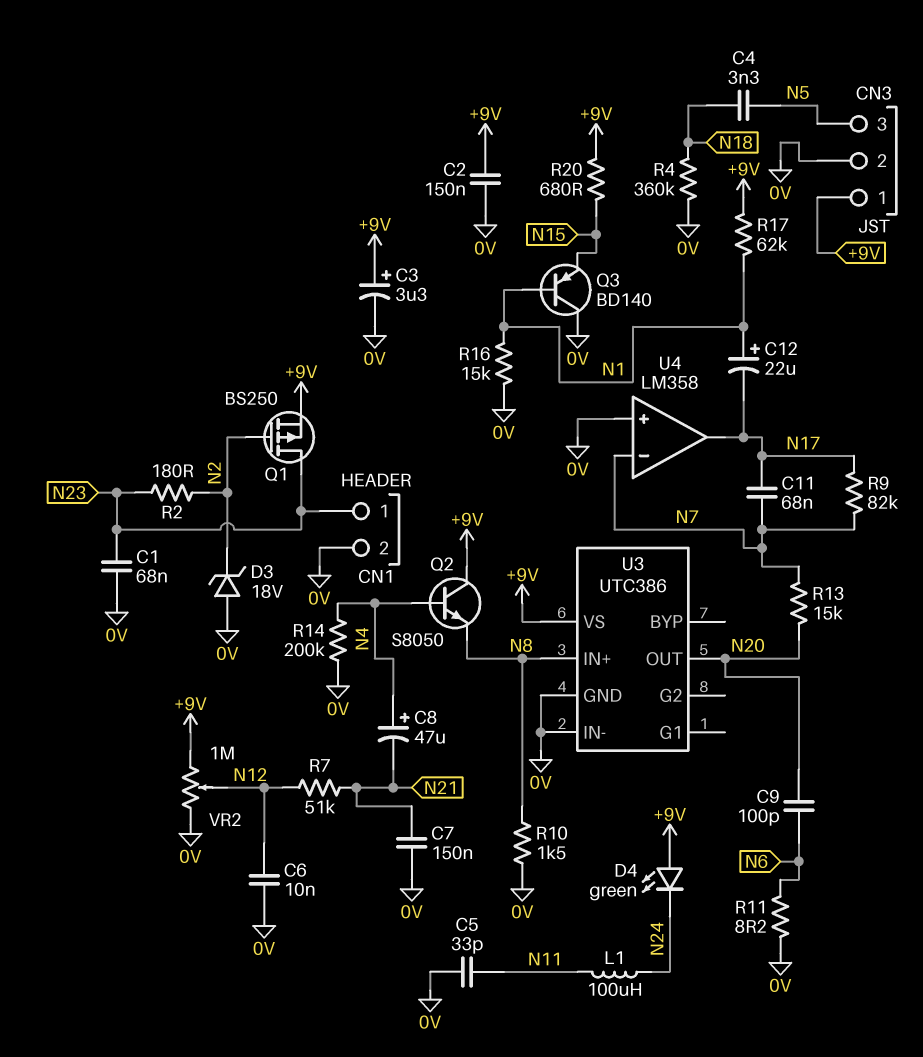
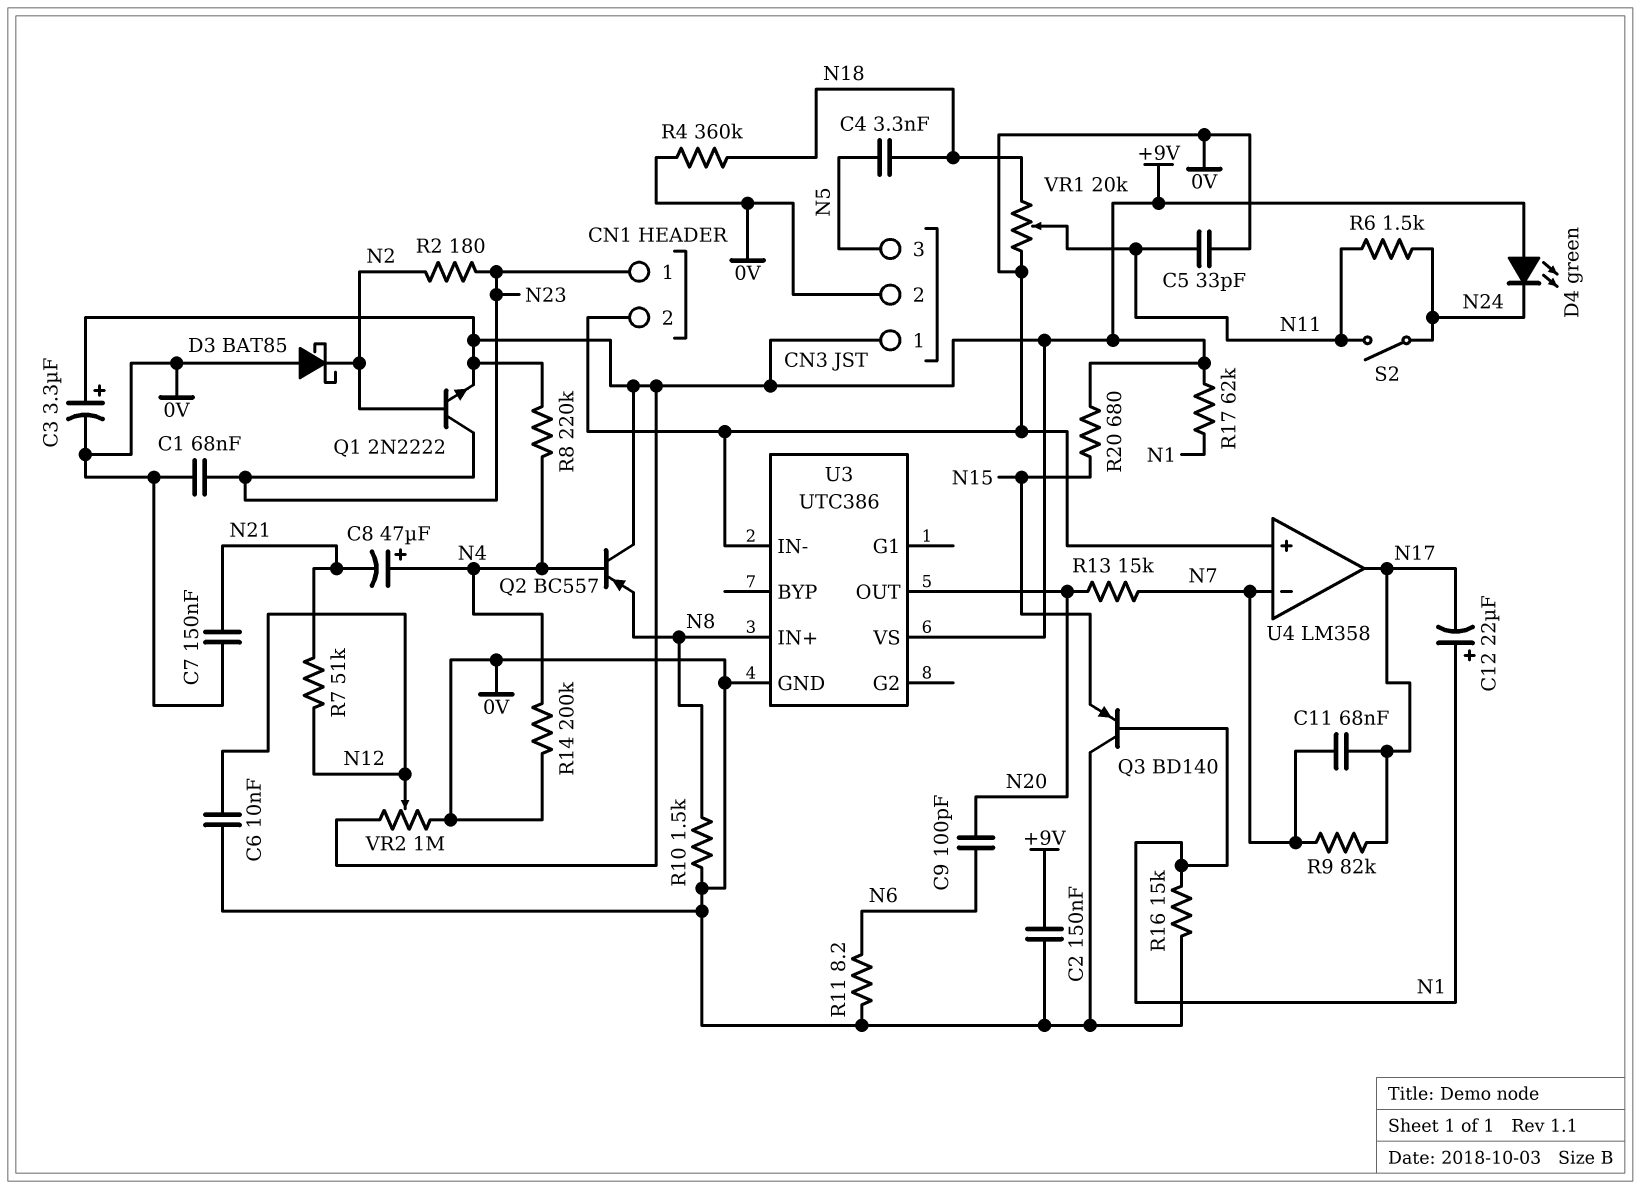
D3: zener 18V (A 0V, K N2) -> schottky BAT85 (A 0V, K N2)
L1: 100uH (N11, N24) -> none
Q1: PMOS BS250 (G N2, D N23, S +9V) -> NPN 2N2222 (B N2, C N23, E +9V)
Q2: NPN S8050 (B N4, C +9V, E N8) -> PNP BC557 (B N4, C +9V, E N8)
R6: none -> 1.5k (N11, N24)
R8: none -> 220k (+9V, N4)
S2: none -> switch (N11, N24)
VR1: none -> 20k (0V, N18, wiper N11)

